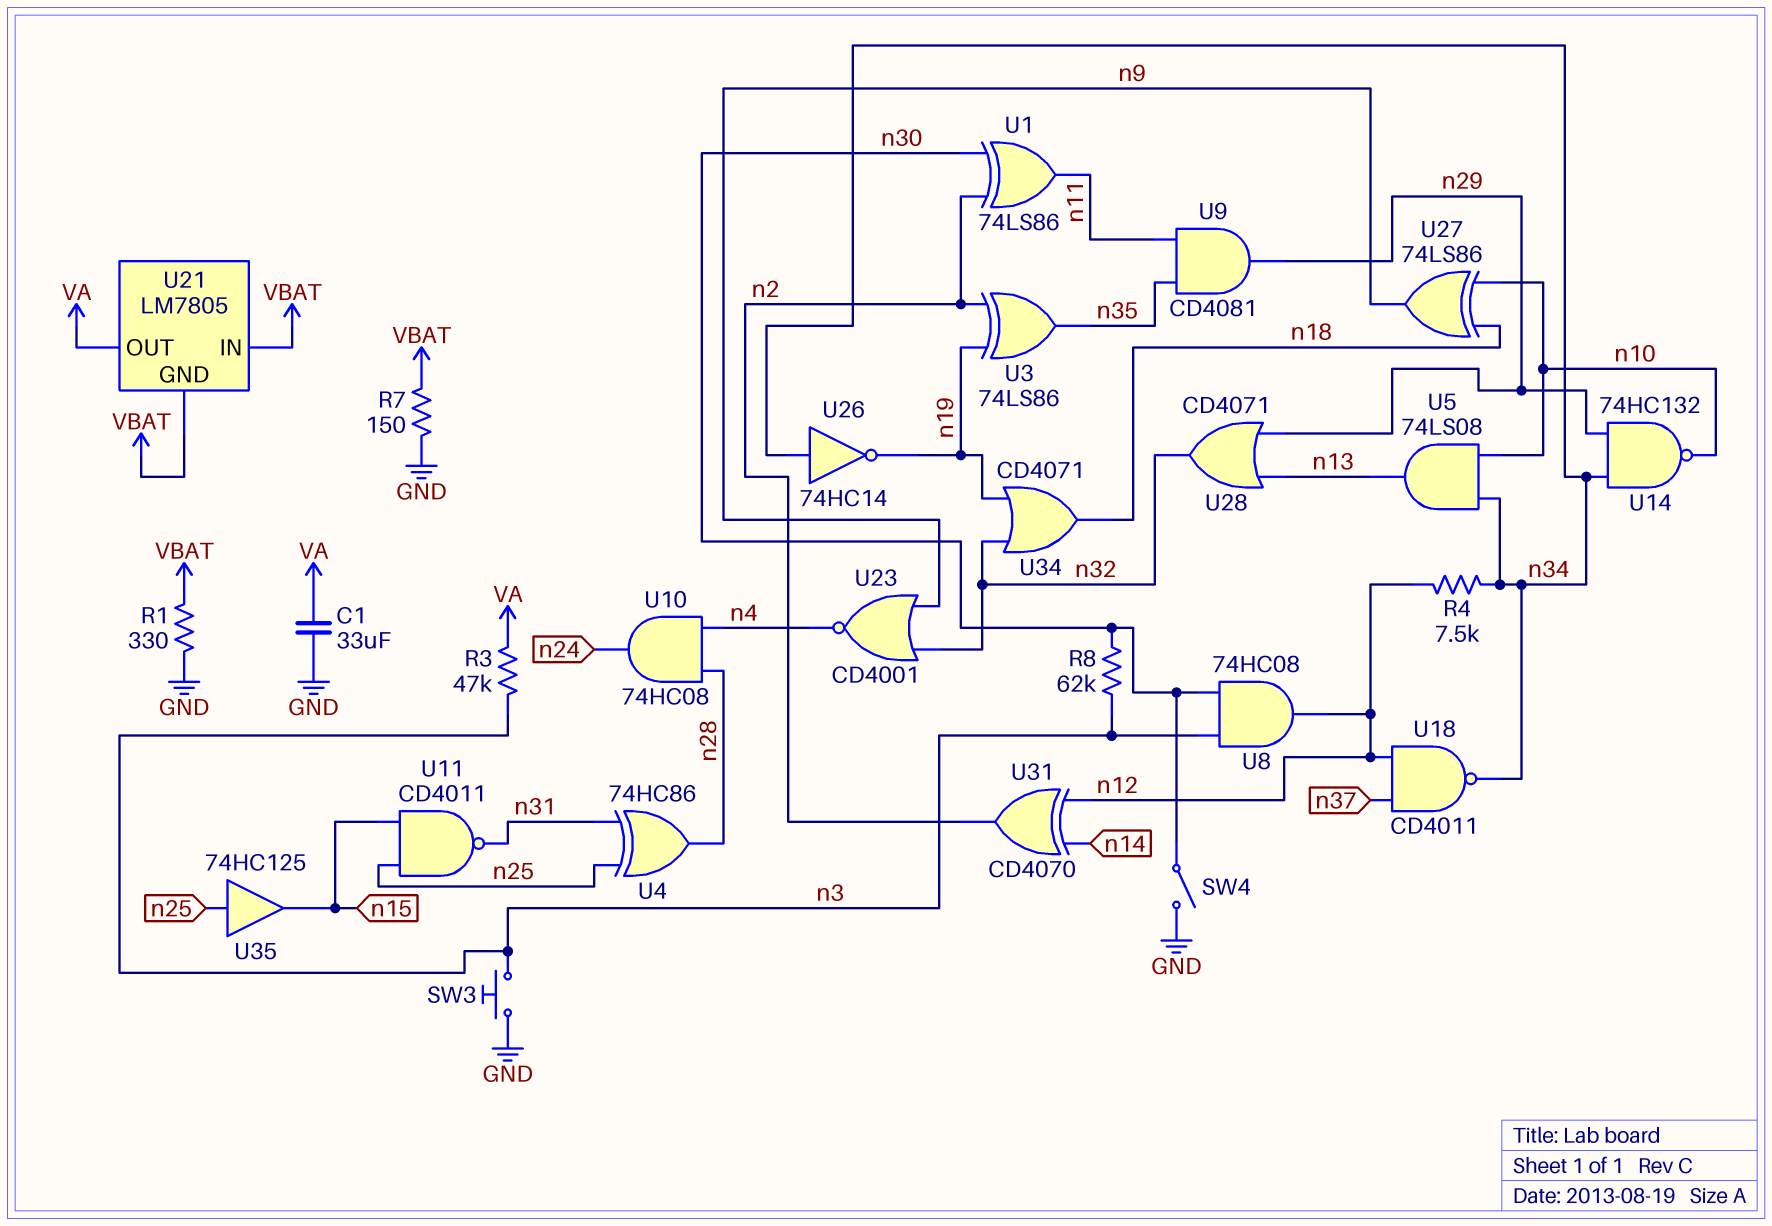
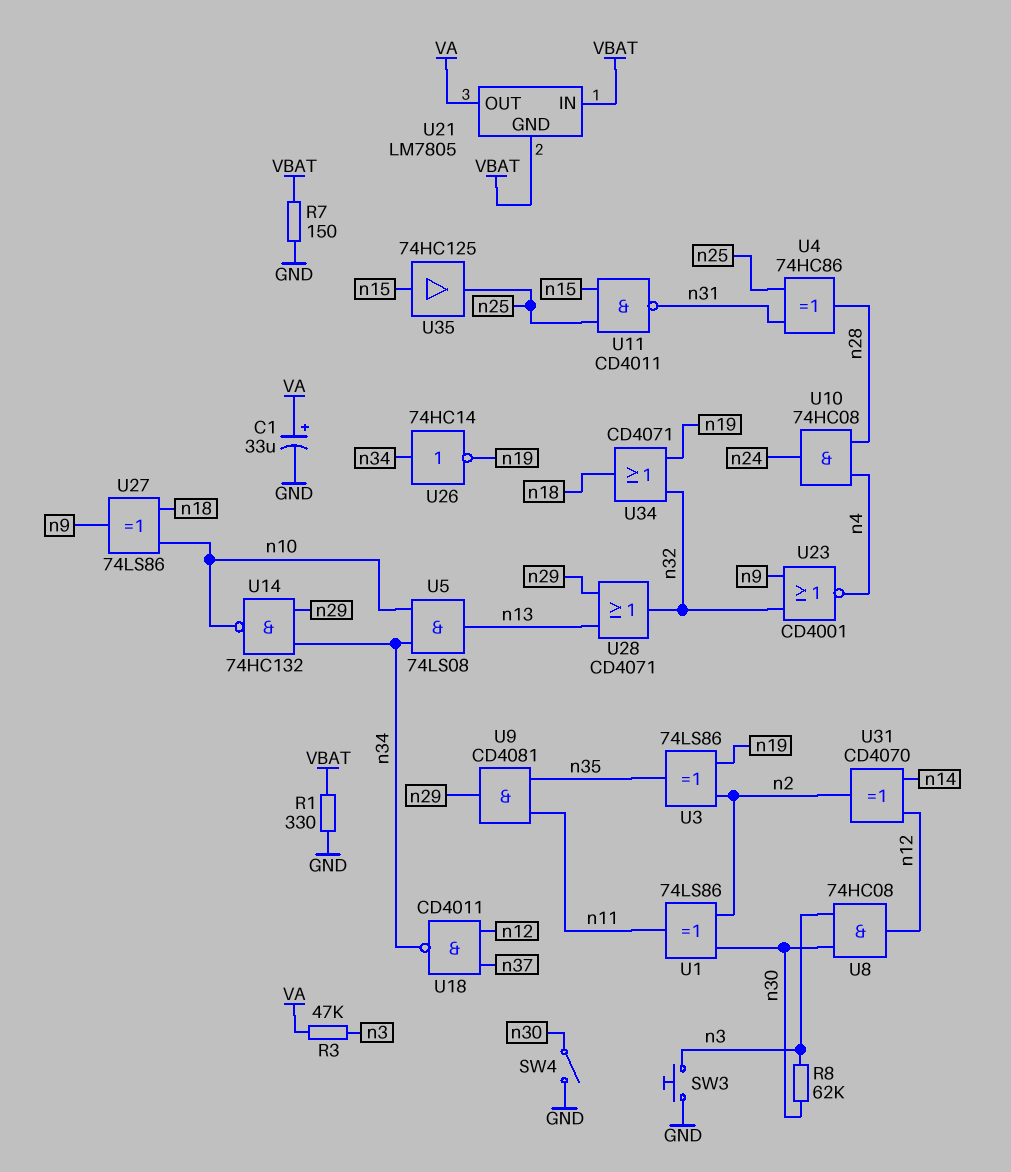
C1: 33uF (GND, VA) -> 33uF (plus VA, minus GND)
R4: 7.5k (n12, n34) -> none
U35: buffer 74HC125 (in n25, out n15) -> buffer 74HC125 (in n15, out n25)

